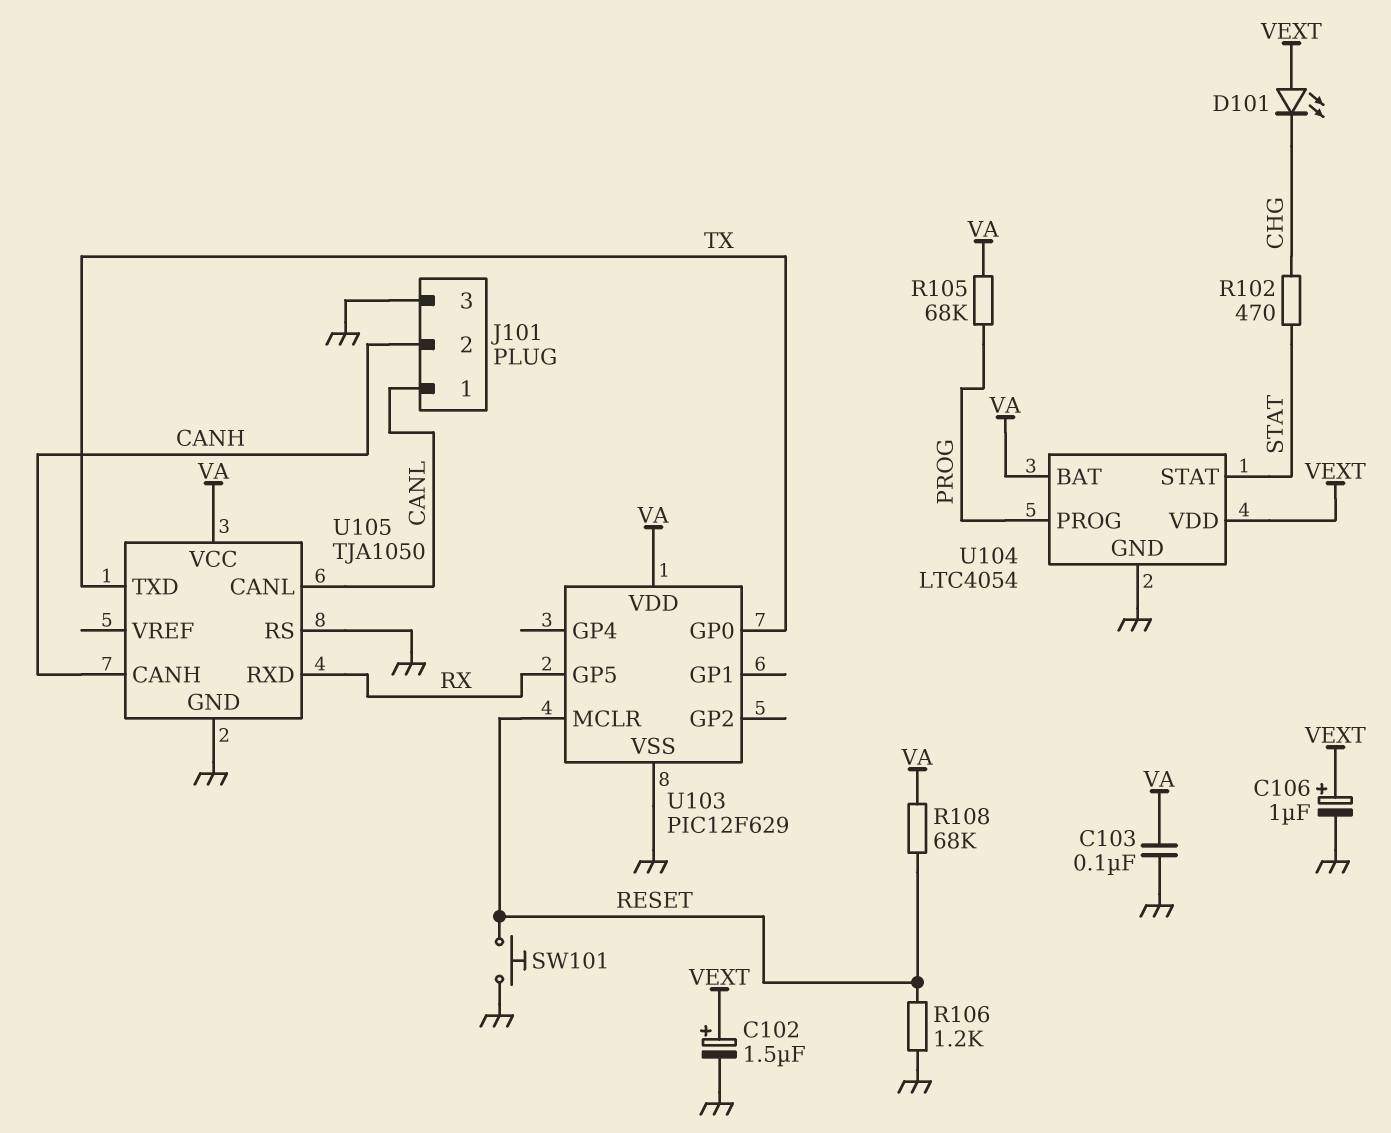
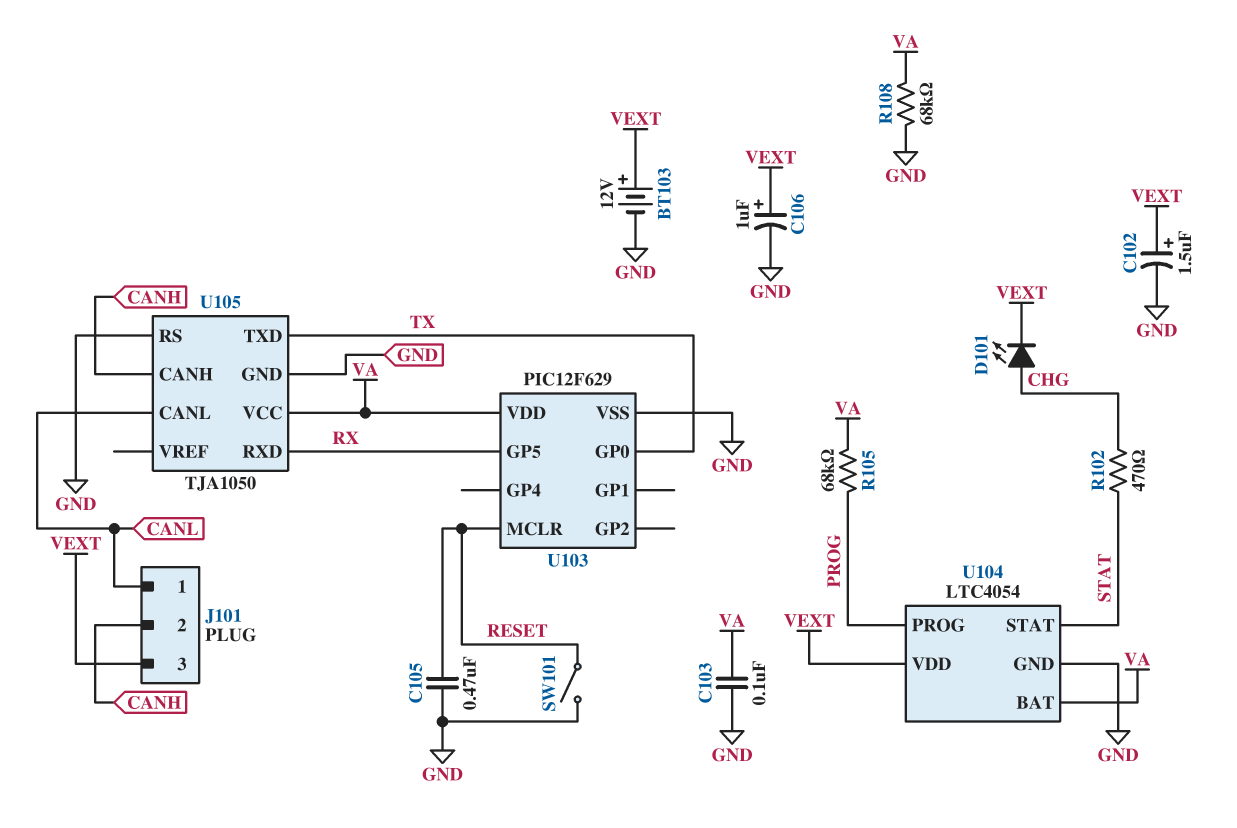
BT103: none -> 12V (plus VEXT, minus GND)
C105: none -> 470nF (GND, RESET)
D101: LED (A VEXT, K CHG) -> LED (A CHG, K VEXT)
J101 pin 3: GND -> VEXT
R106: 1.2k (GND, RESET) -> none
R108: 68k (RESET, VA) -> 68k (GND, VA)
SW101: button (GND, RESET) -> switch (GND, RESET)

